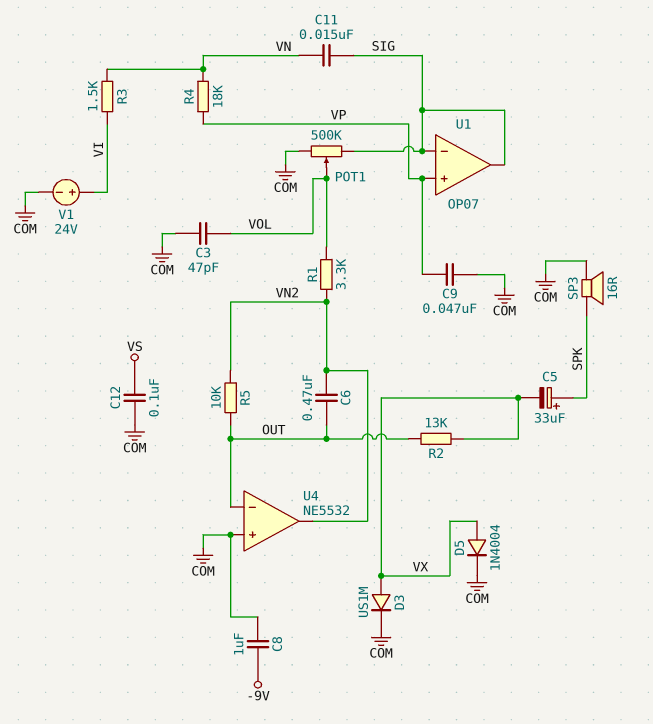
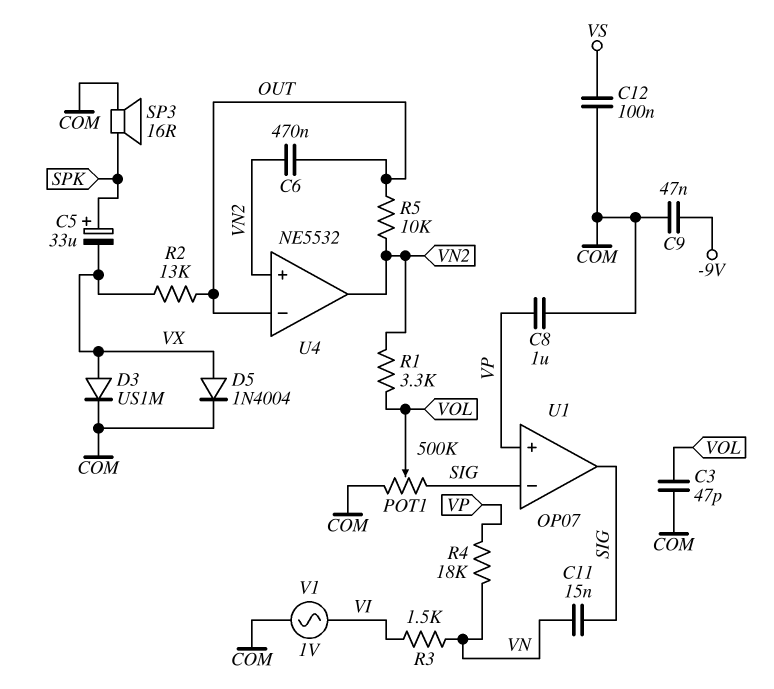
C8: 1uF (-9V, COM) -> 1uF (COM, VP)
C9: 47nF (COM, VP) -> 47nF (-9V, COM)
U4 pin in+: COM -> VN2
V1: 24V (plus VI, minus COM) -> AC 1V (COM, VI)

